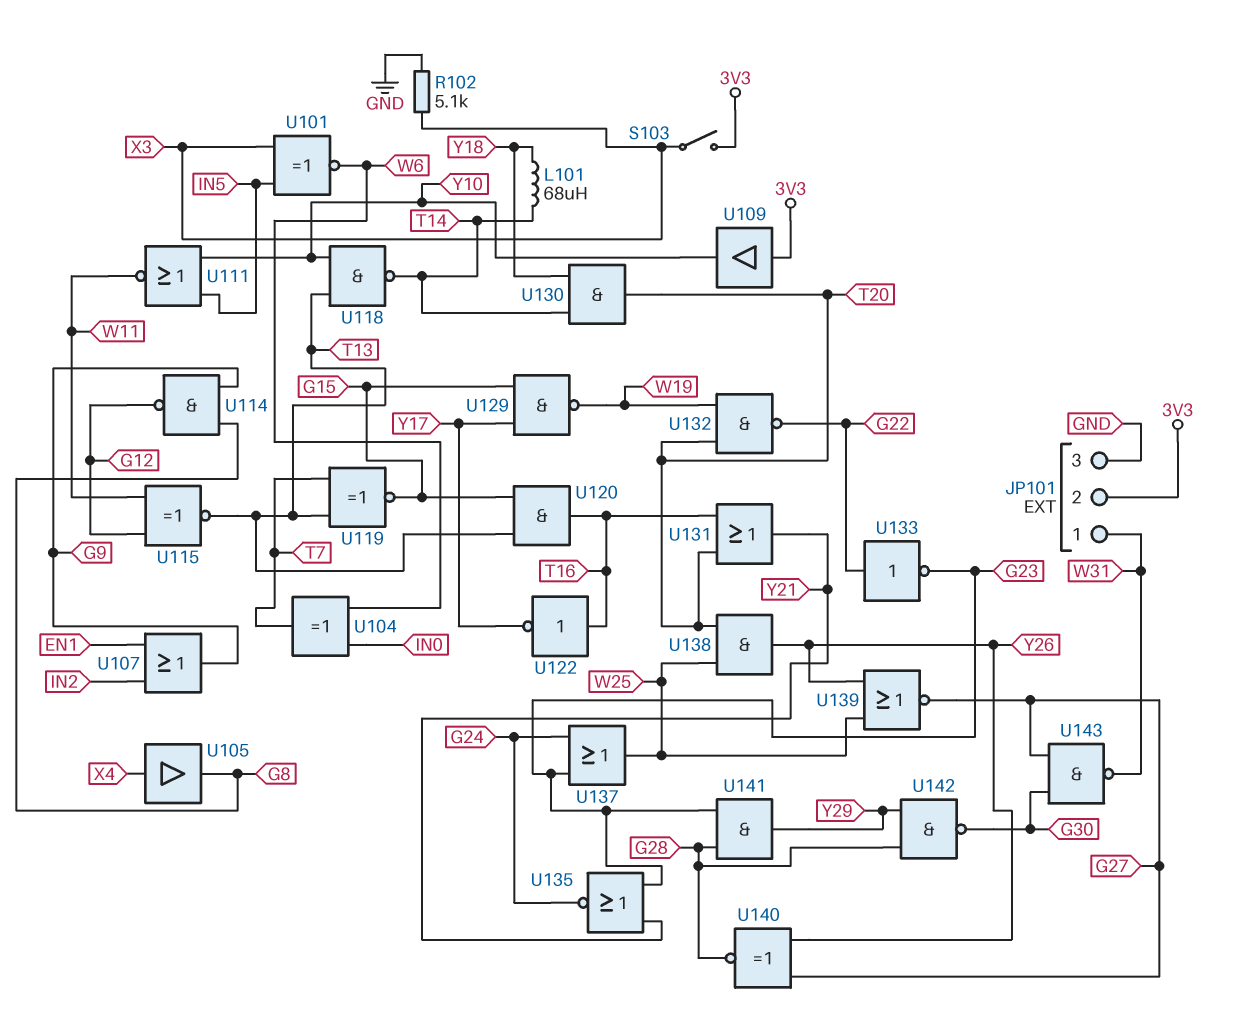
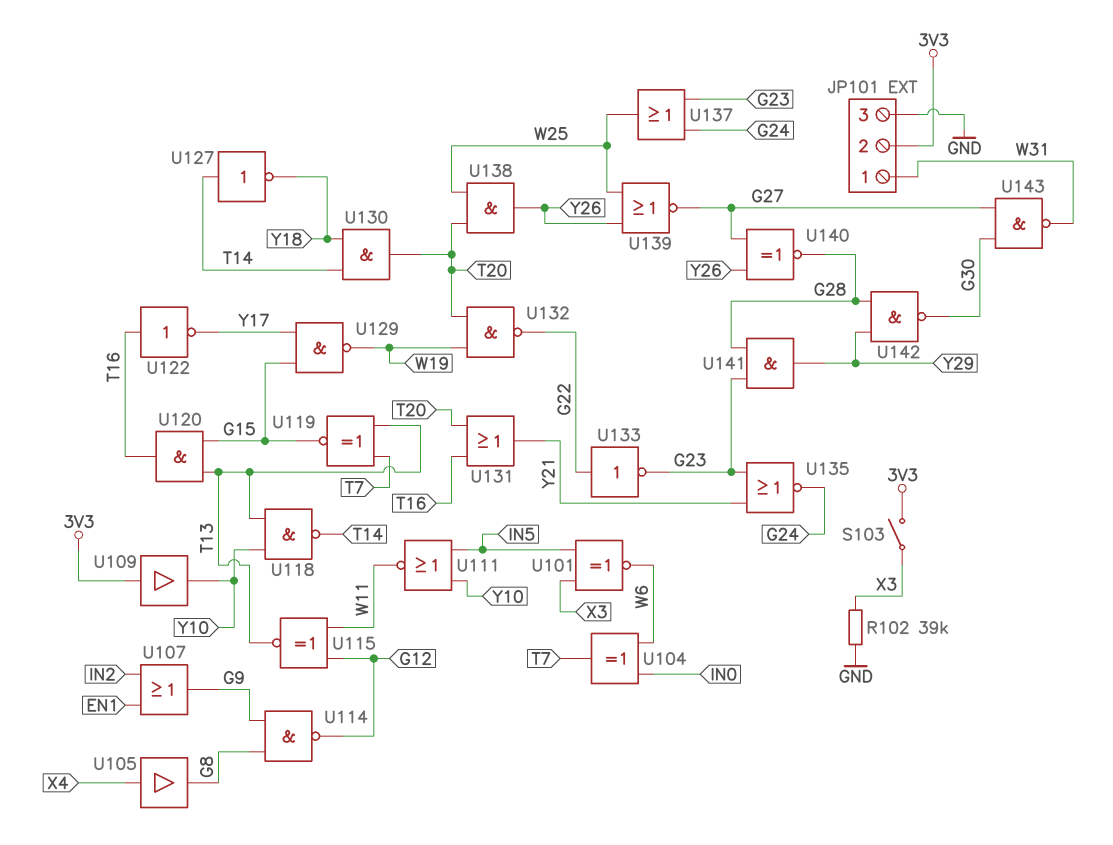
L101: 68uH (T14, Y18) -> none
R102: 5.1k (GND, X3) -> 39k (GND, X3)
U127: none -> NOT (in T14, out Y18)

